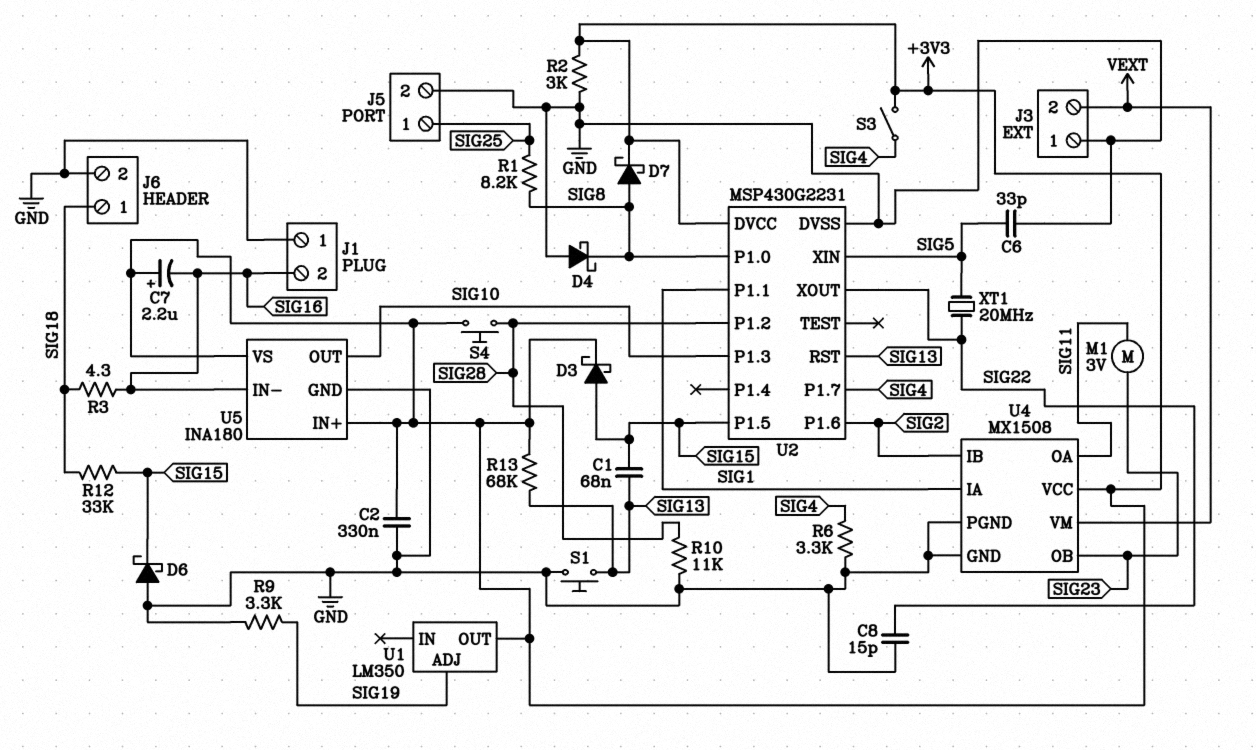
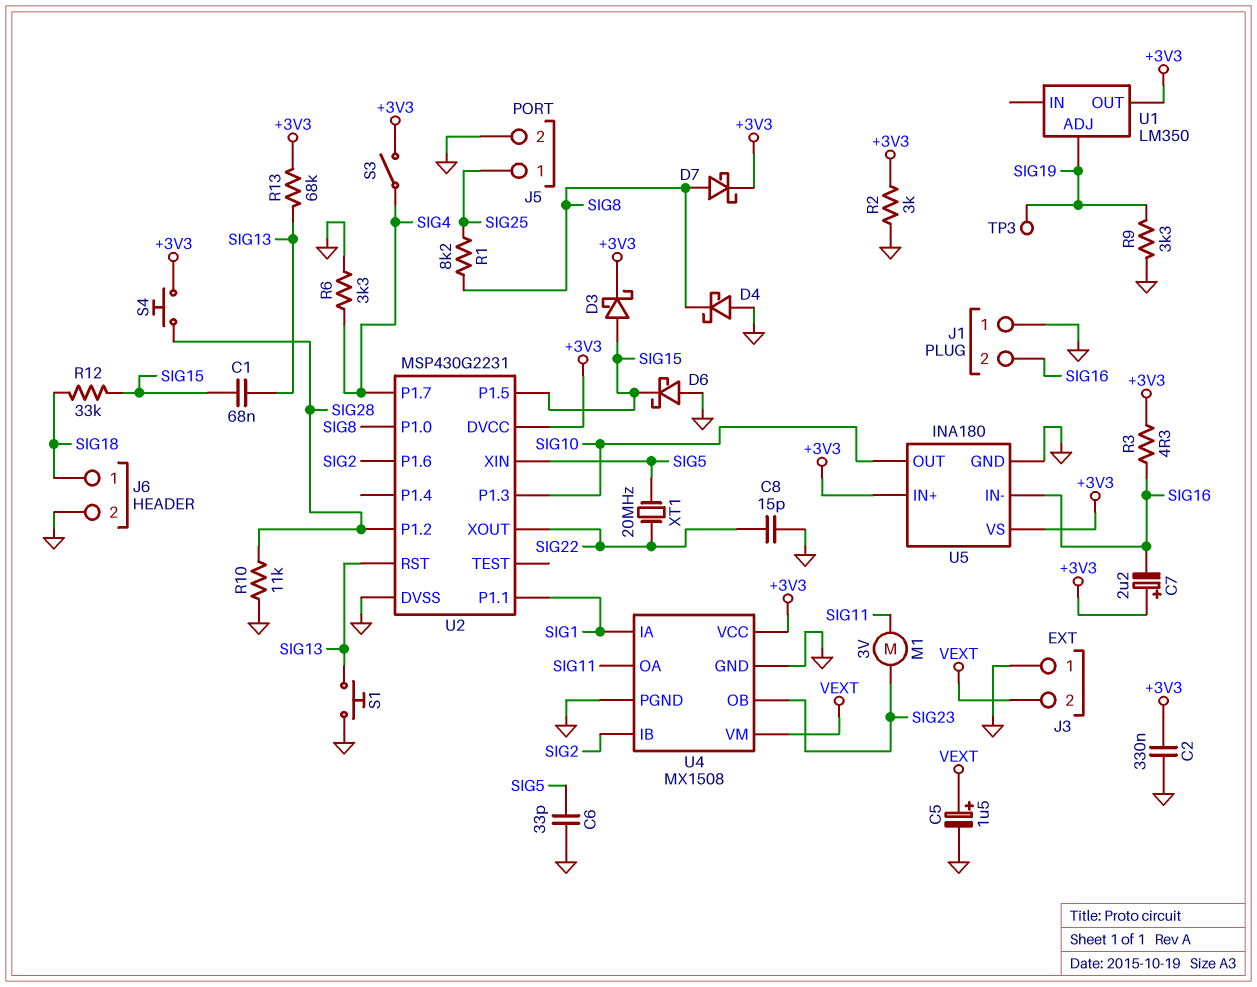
C5: none -> 1.5uF (plus VEXT, minus GND)
R3: 4.3 (SIG16, SIG18) -> 4.3 (+3V3, SIG16)
TP3: none -> test point (SIG19)

